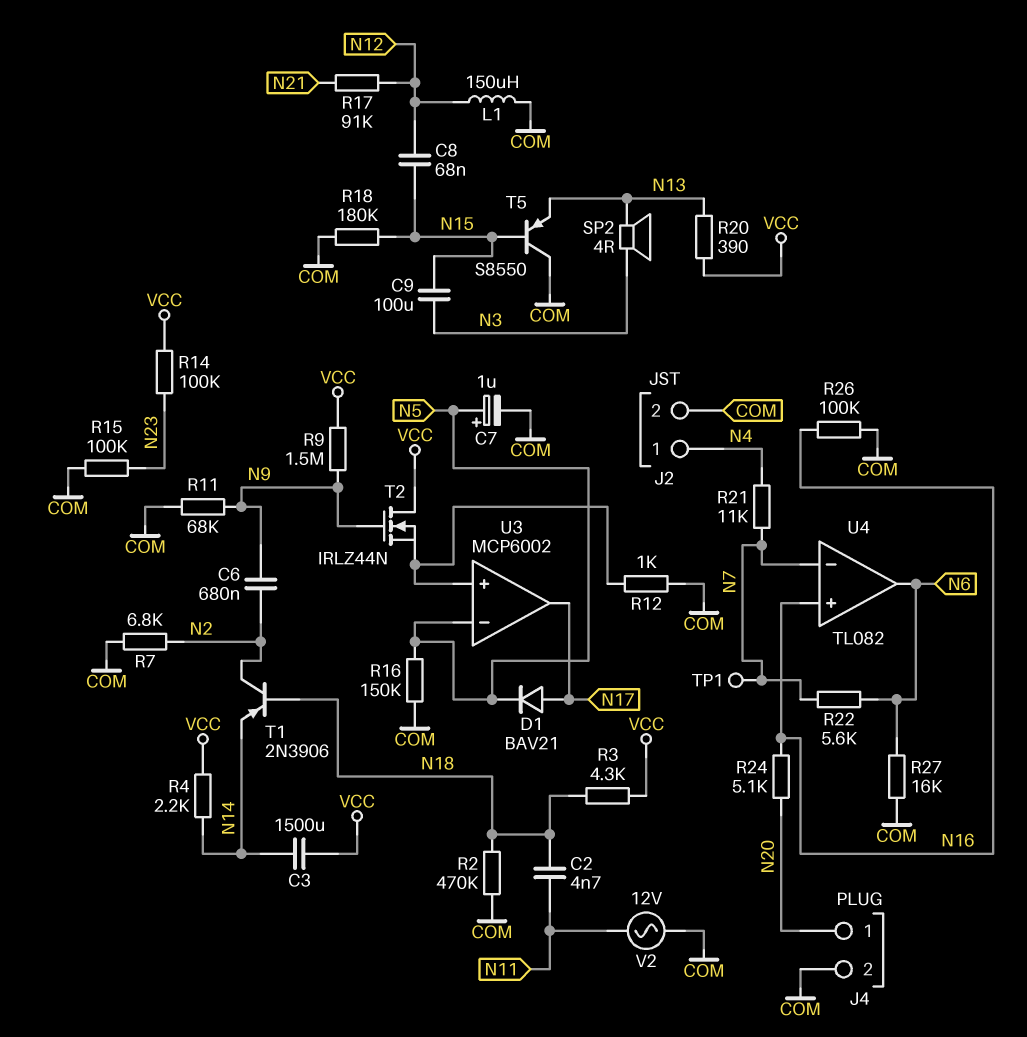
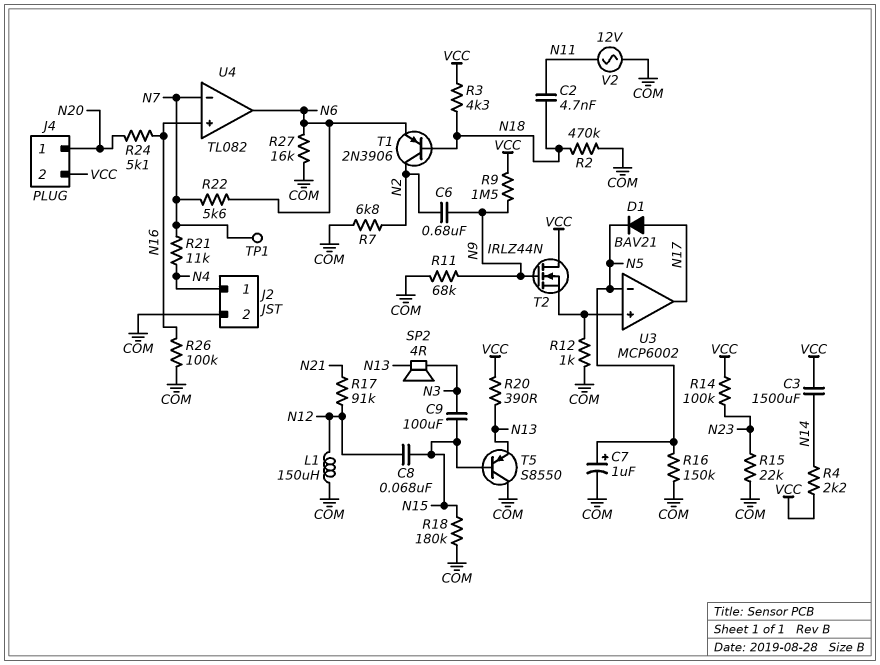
J4 pin 2: COM -> VCC
R15: 100k (COM, N23) -> 22k (COM, N23)
T1: PNP 2N3906 (B N18, C N2, E N14) -> PNP 2N3906 (B N18, C N2, E N6)

